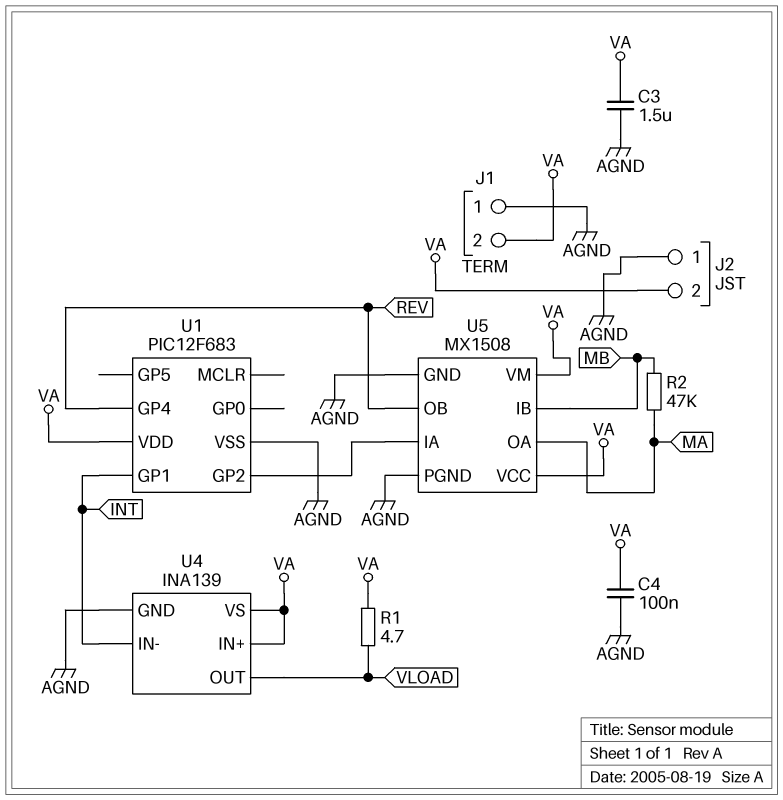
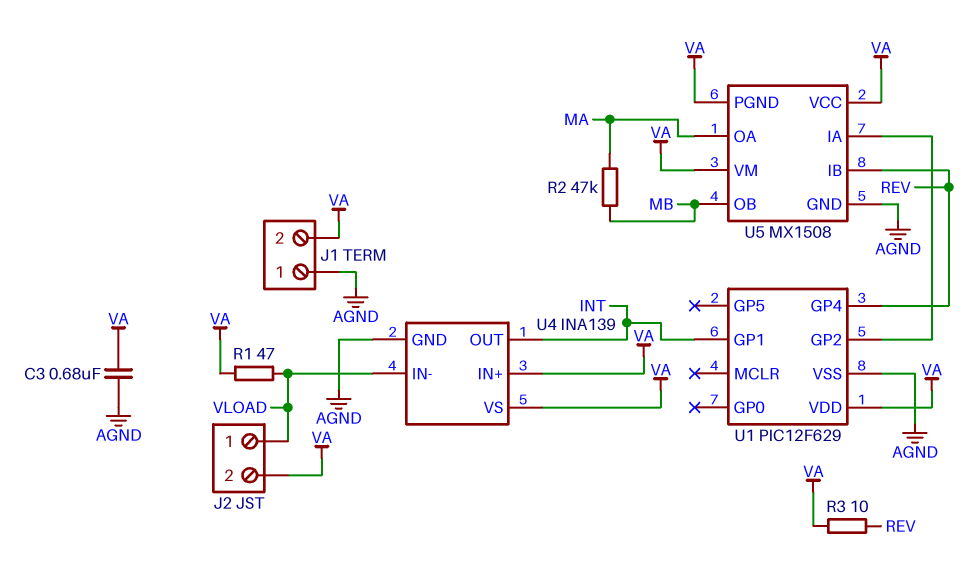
C3: 1.5uF (AGND, VA) -> 680nF (AGND, VA)
C4: 100nF (AGND, VA) -> none
J2 pin 1: AGND -> VLOAD
R1: 4.7 (VA, VLOAD) -> 47 (VA, VLOAD)
R3: none -> 10 (REV, VA)
U1: PIC12F683 -> PIC12F629
U4 pin IN-: INT -> VLOAD
U4 pin OUT: VLOAD -> INT
U5 pin IB: MB -> REV
U5 pin OB: REV -> MB
U5 pin PGND: AGND -> VA

